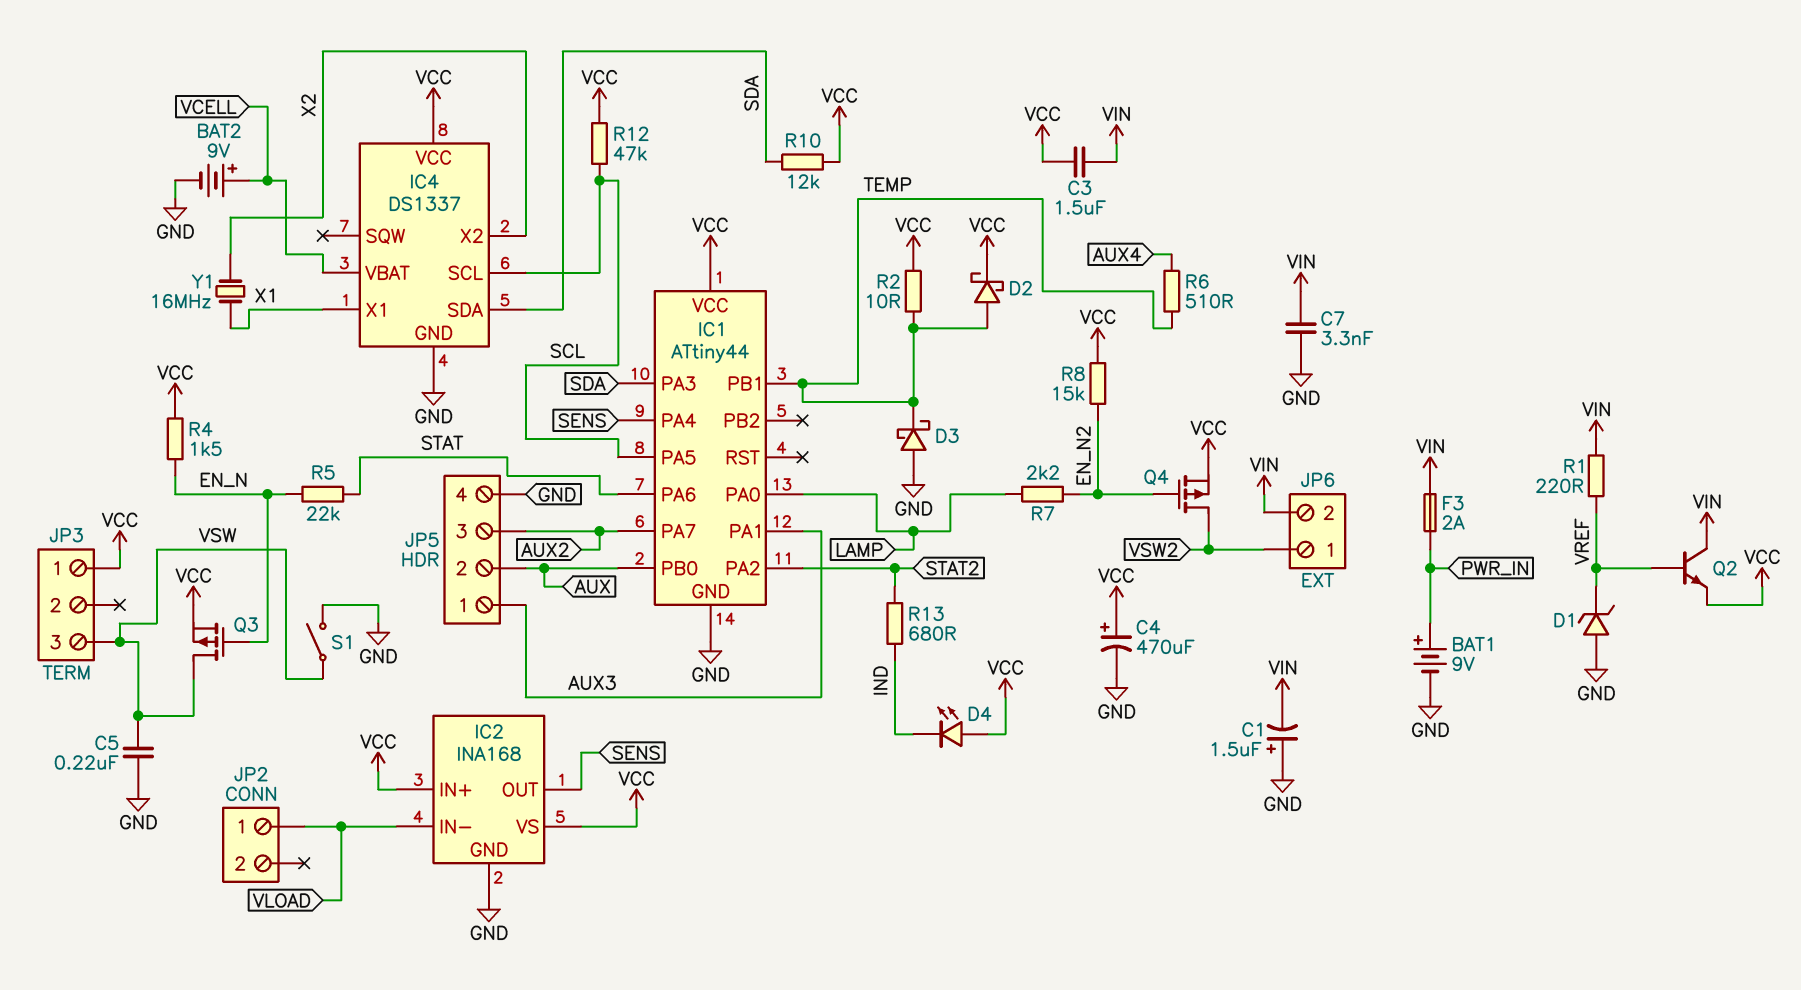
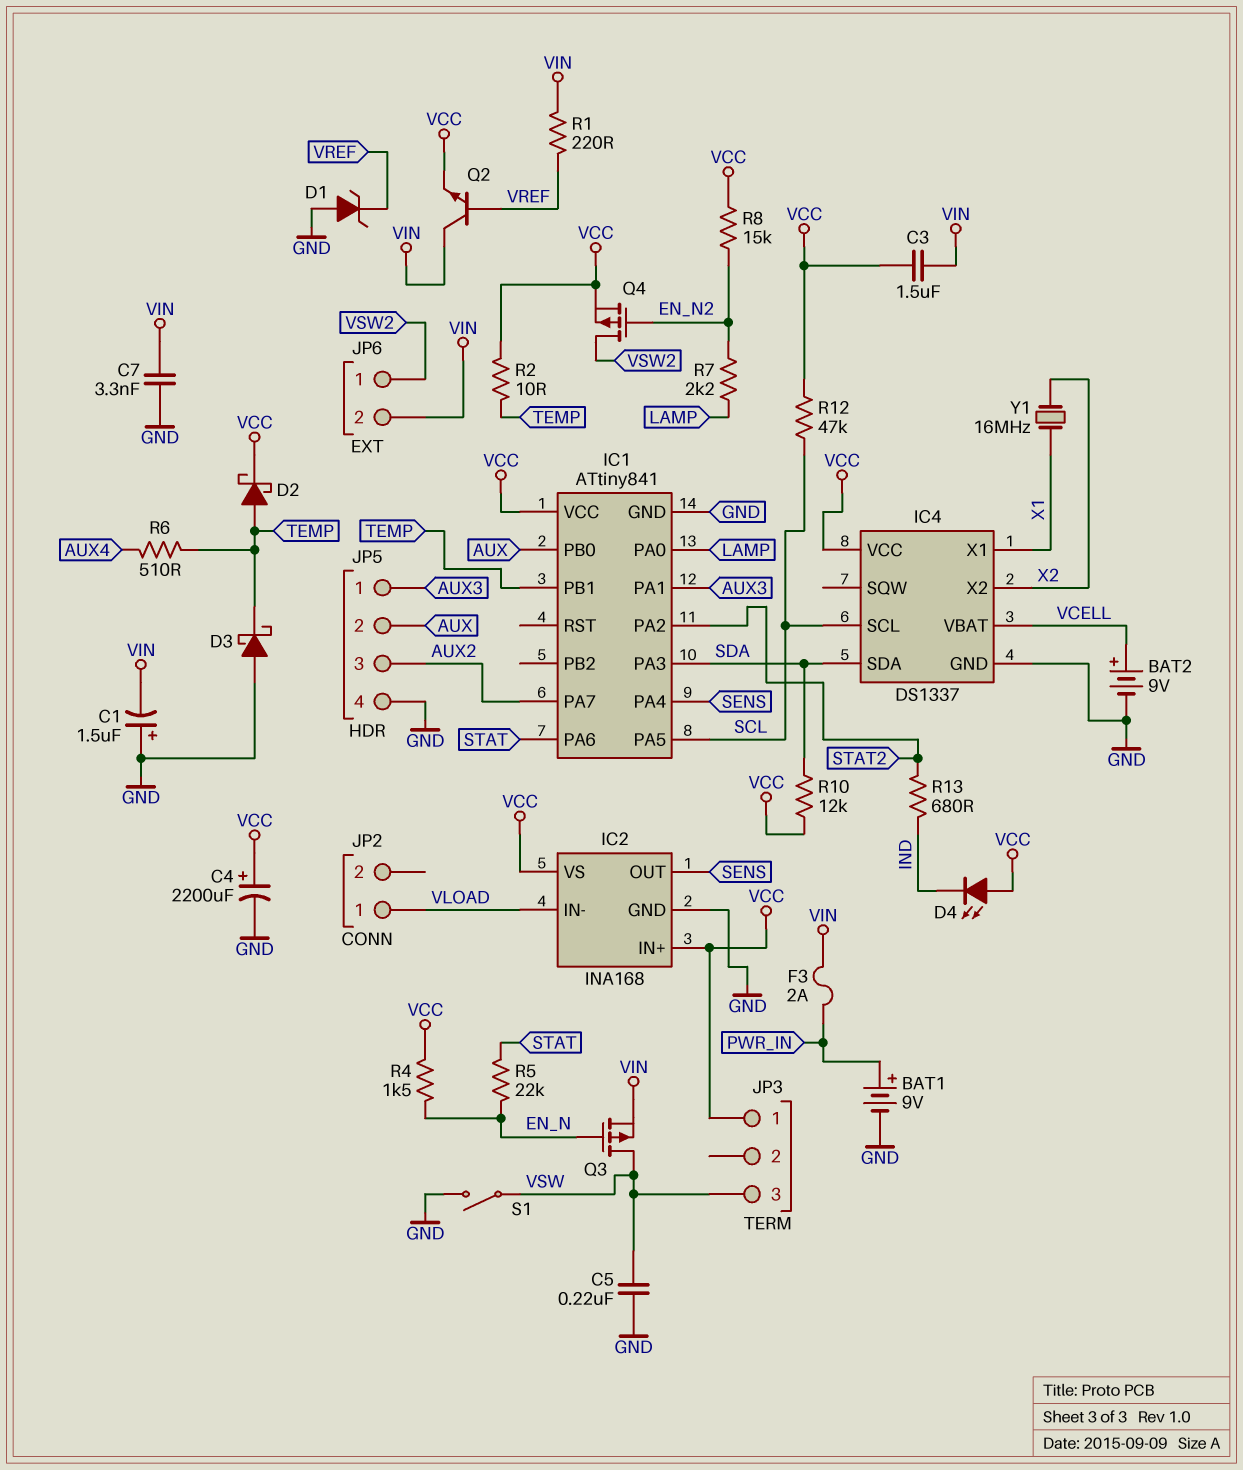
C4: 470uF (plus VCC, minus GND) -> 2200uF (plus VCC, minus GND)
IC1: ATtiny44 -> ATtiny841
Q3: PMOS (G EN_N, D VSW, S VCC) -> PMOS (G EN_N, D VSW, S VIN)

